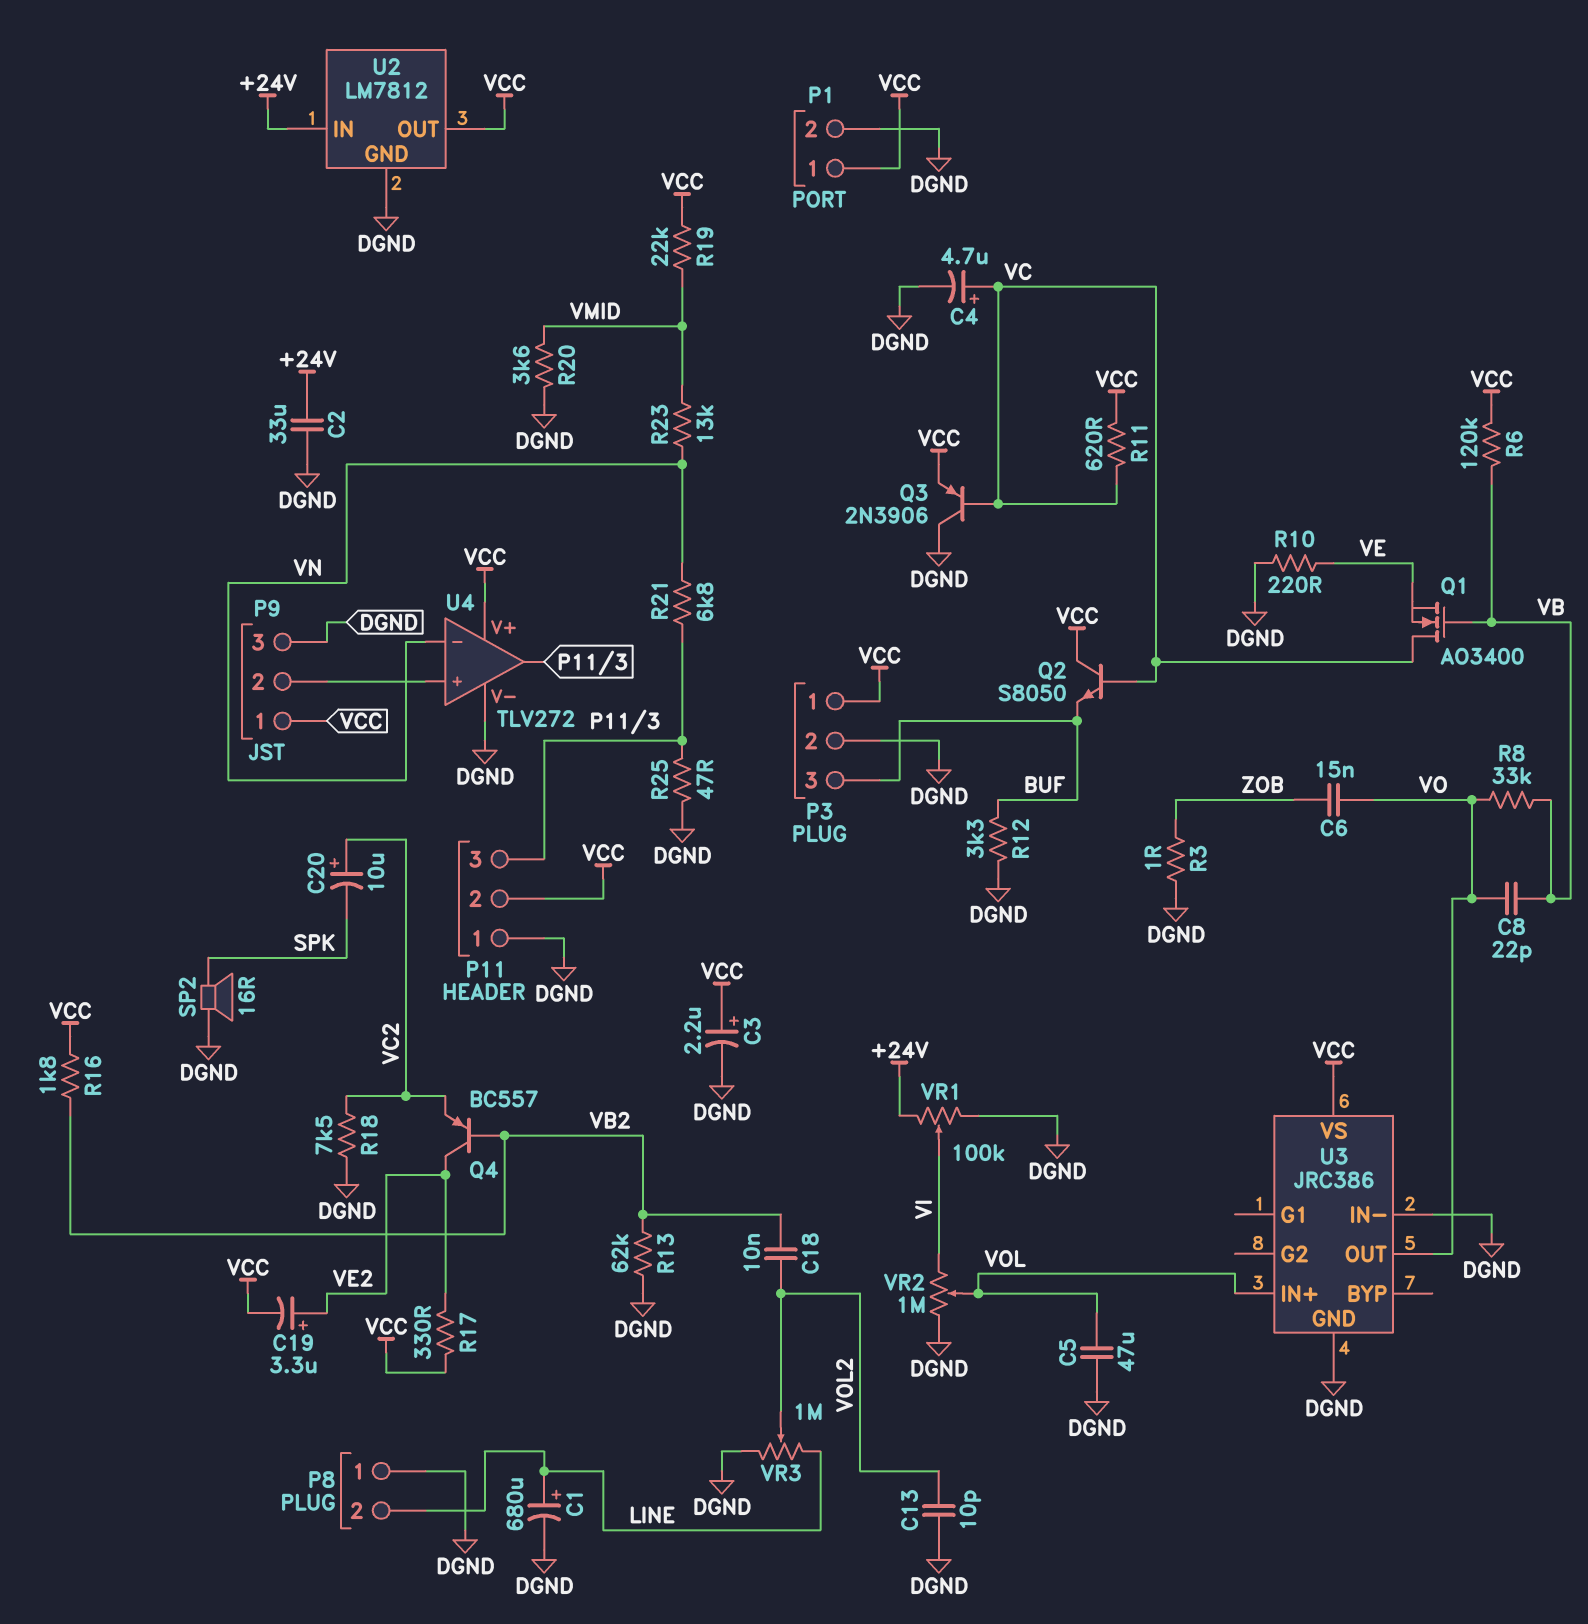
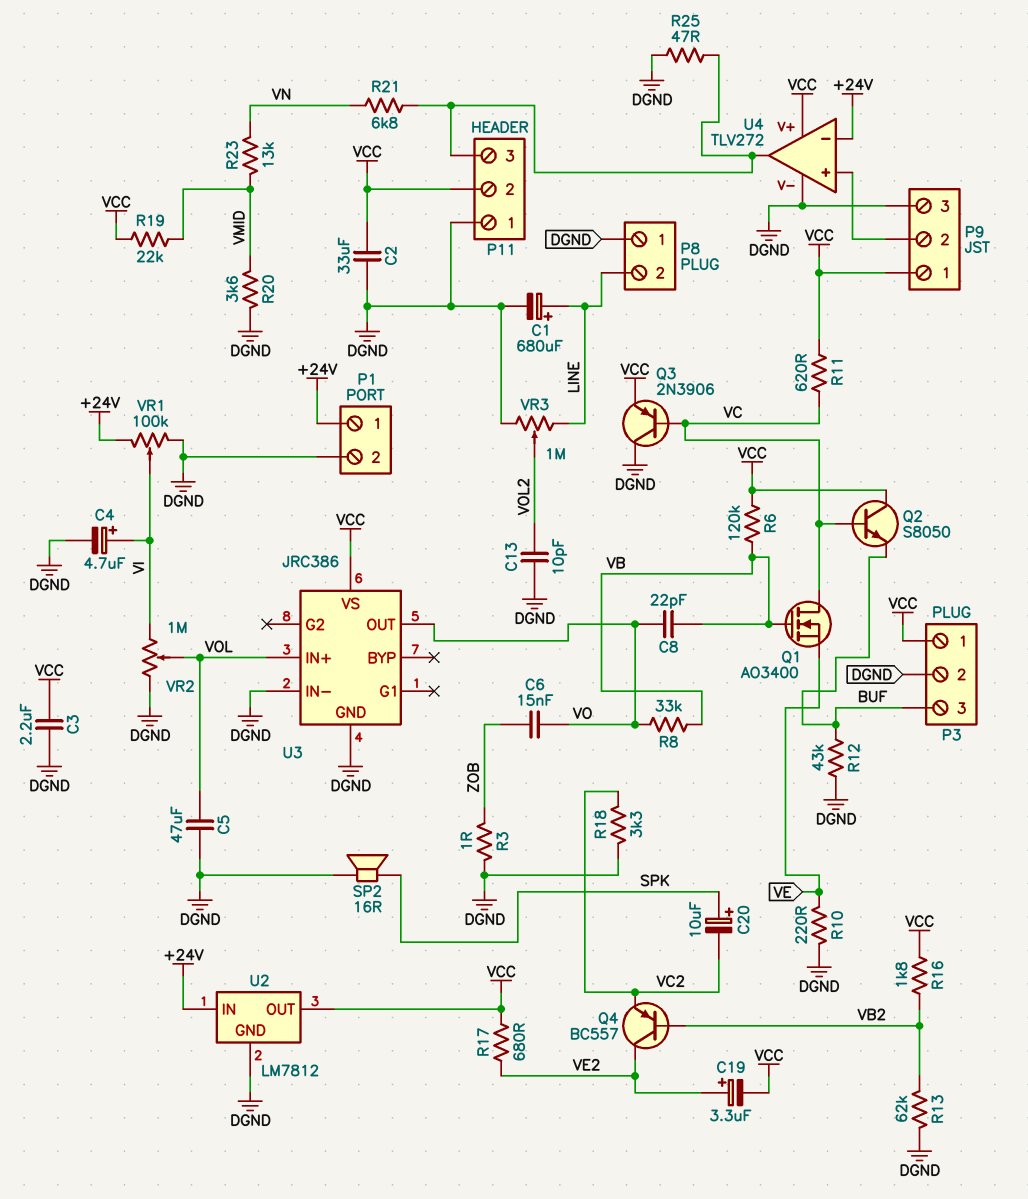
C2: 33uF (+24V, DGND) -> 33uF (DGND, VCC)
C3: 2.2uF (plus VCC, minus DGND) -> 2.2uF (DGND, VCC)
C4: 4.7uF (plus VC, minus DGND) -> 4.7uF (plus VI, minus DGND)
C18: 10nF (VB2, VOL2) -> none
C20: 10uF (plus VC2, minus SPK) -> 10uF (plus SPK, minus VC2)
P1 pin 1: VCC -> +24V
R12: 3.3k (BUF, DGND) -> 43k (BUF, DGND)
R17: 330 (VCC, VE2) -> 680 (VCC, VE2)
R18: 7.5k (DGND, VC2) -> 3.3k (DGND, VC2)
U4 pin in-: VN -> +24V

